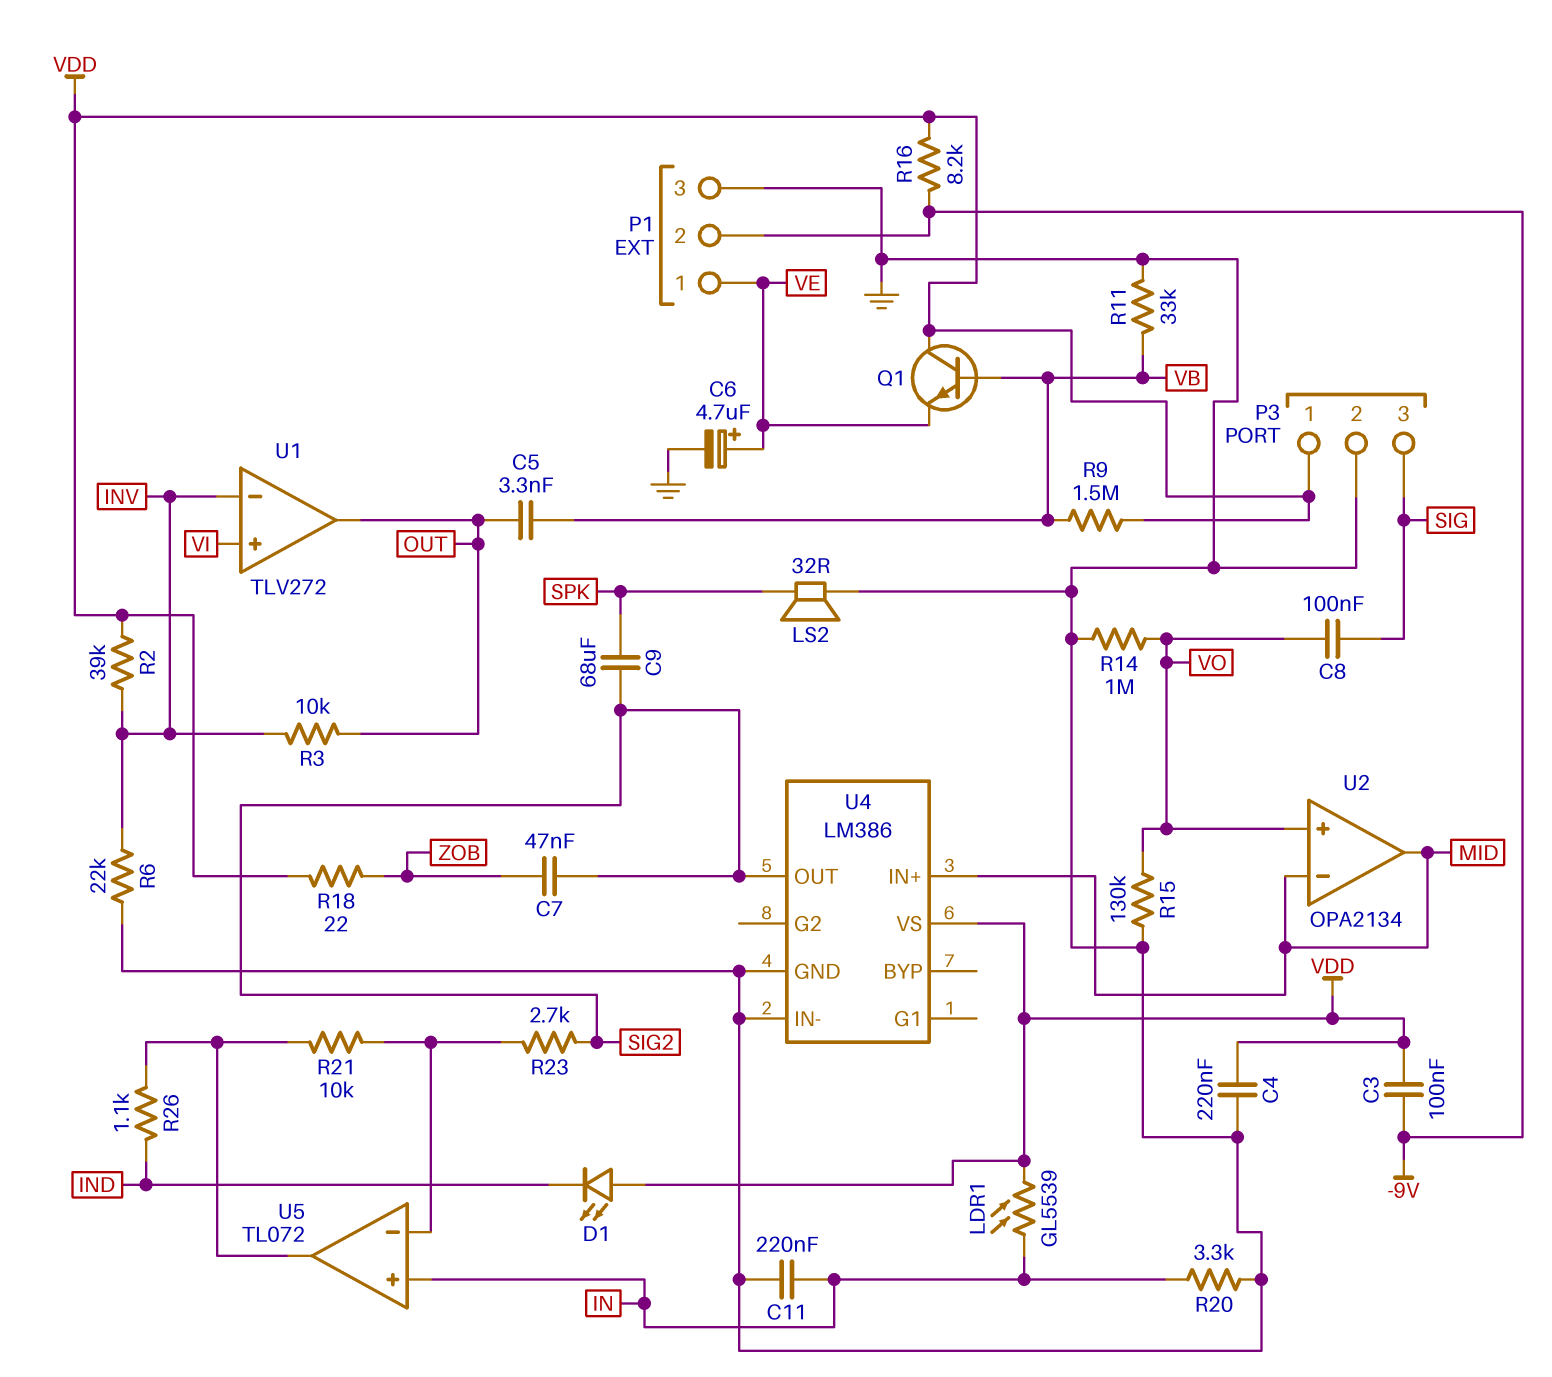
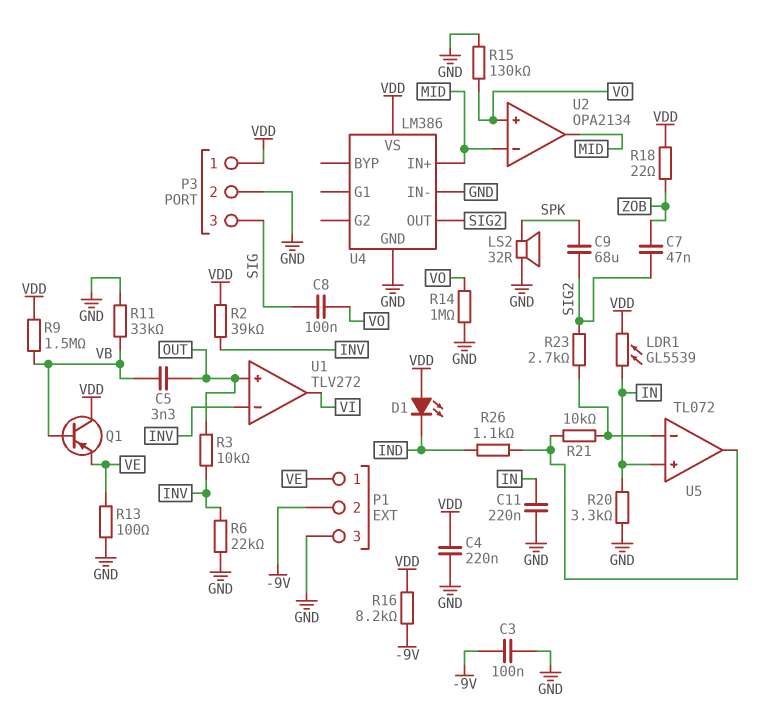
C3: 100nF (-9V, VDD) -> 100nF (-9V, GND)
C6: 4.7uF (plus VE, minus GND) -> none
Q1: NPN (B VB, C VDD, E VE) -> PNP (B VB, C VDD, E VE)
R13: none -> 100 (GND, VE)
U1 pin in+: VI -> OUT
U1 pin out: OUT -> VI

